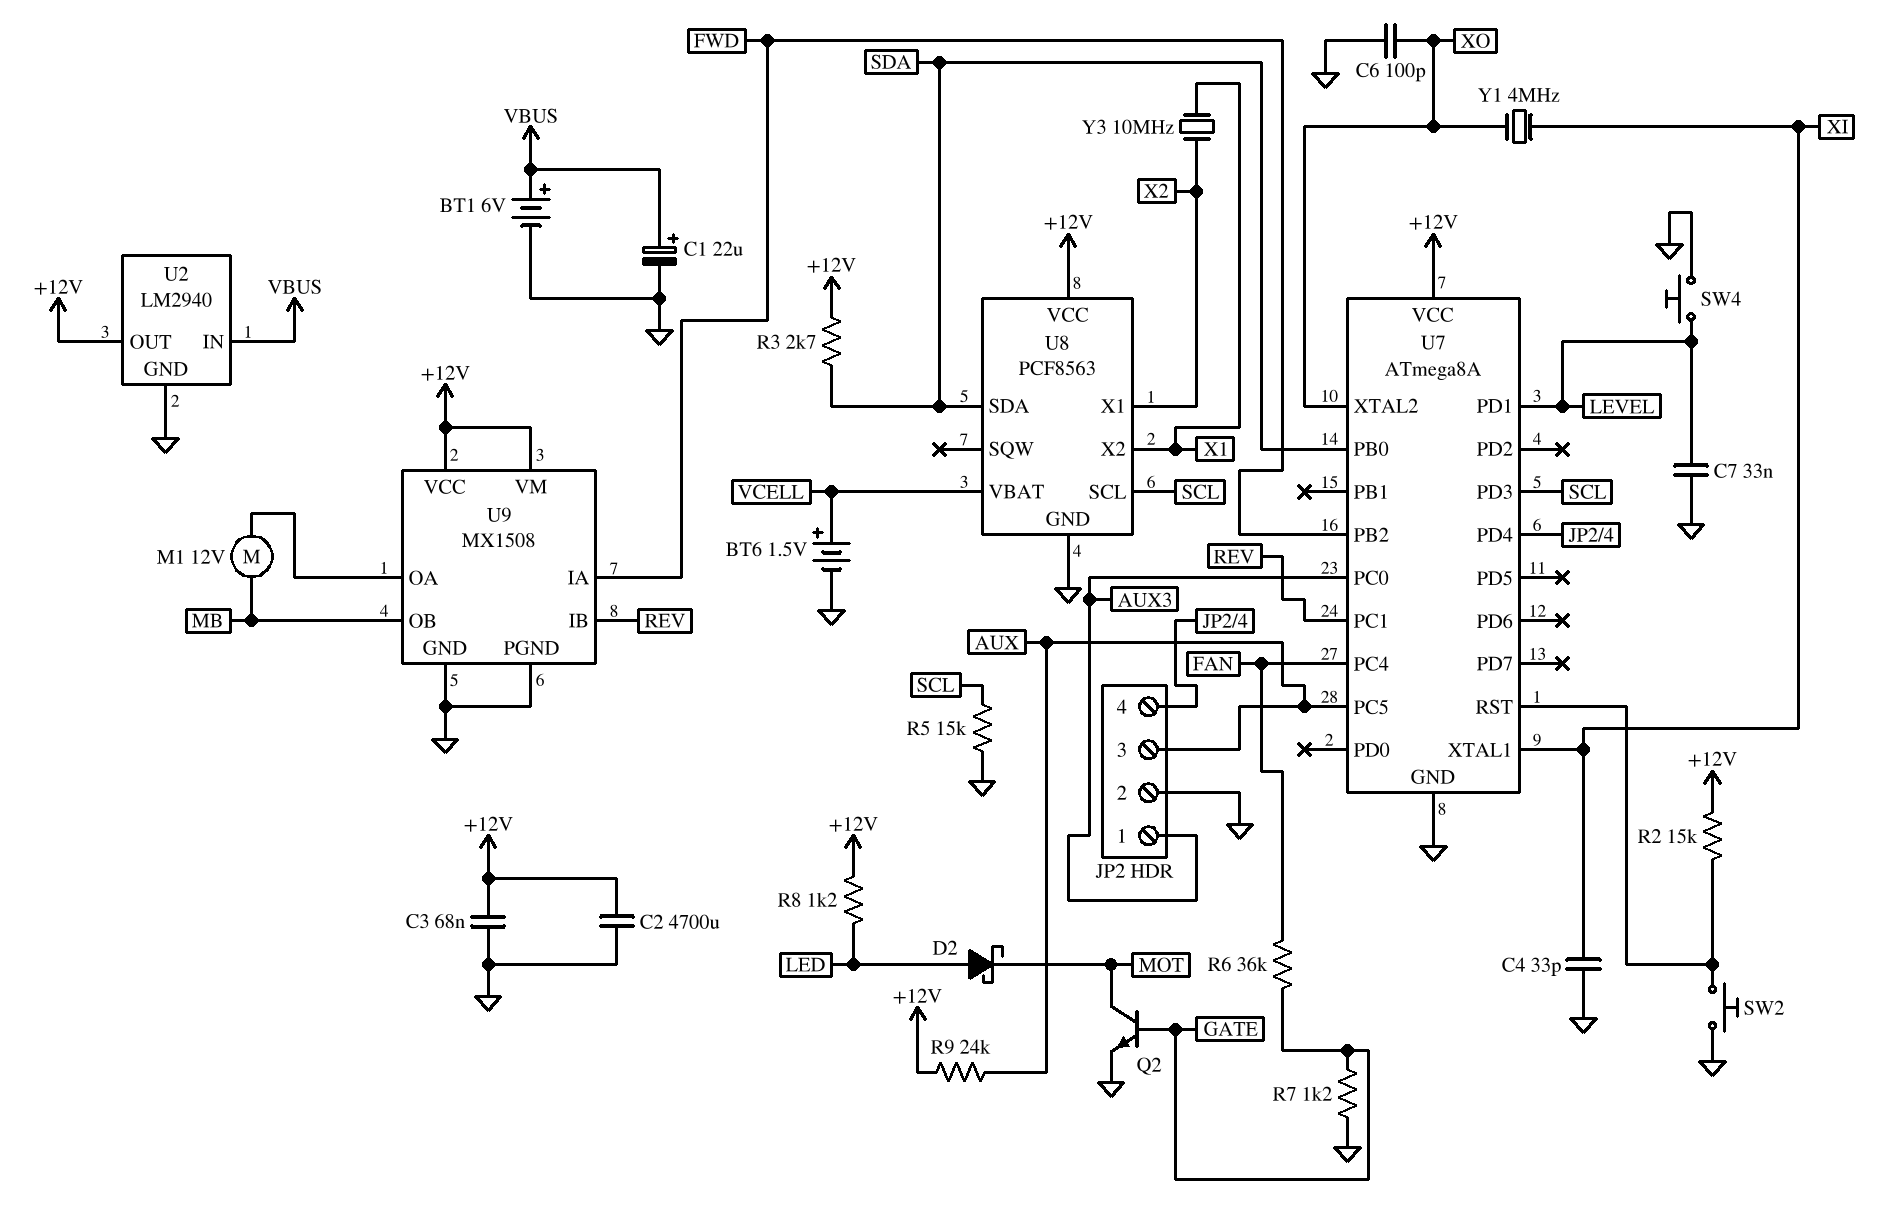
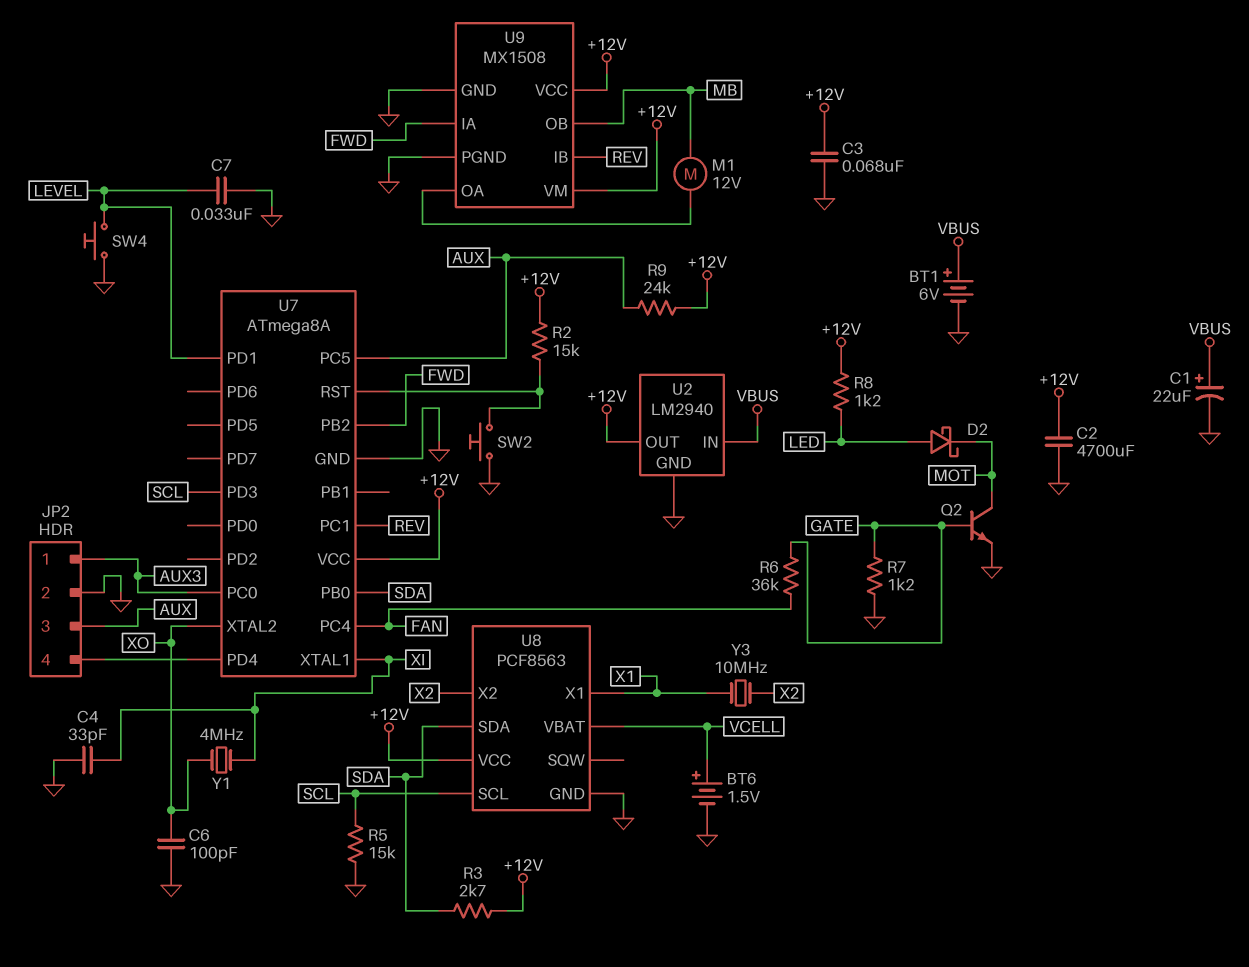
U8 pin X1: X2 -> X1
U8 pin X2: X1 -> X2

